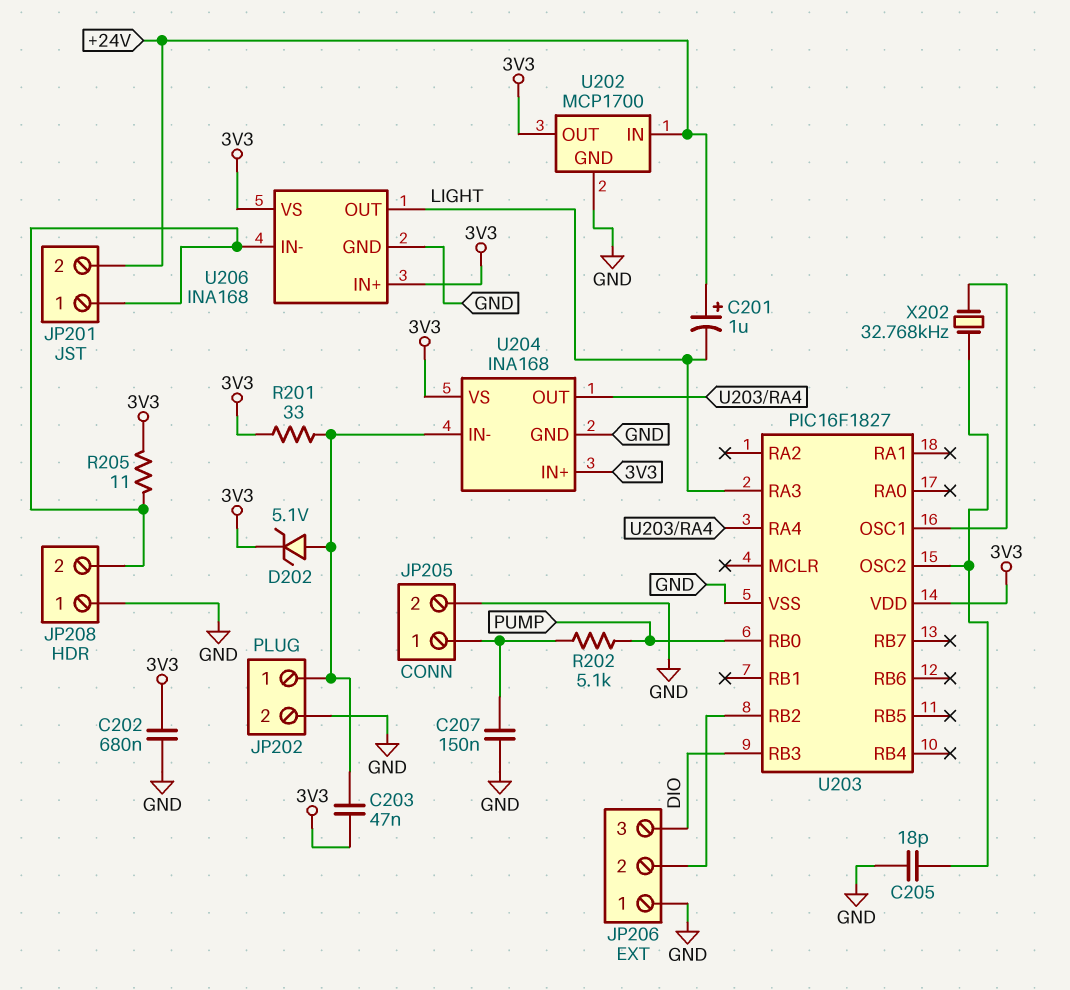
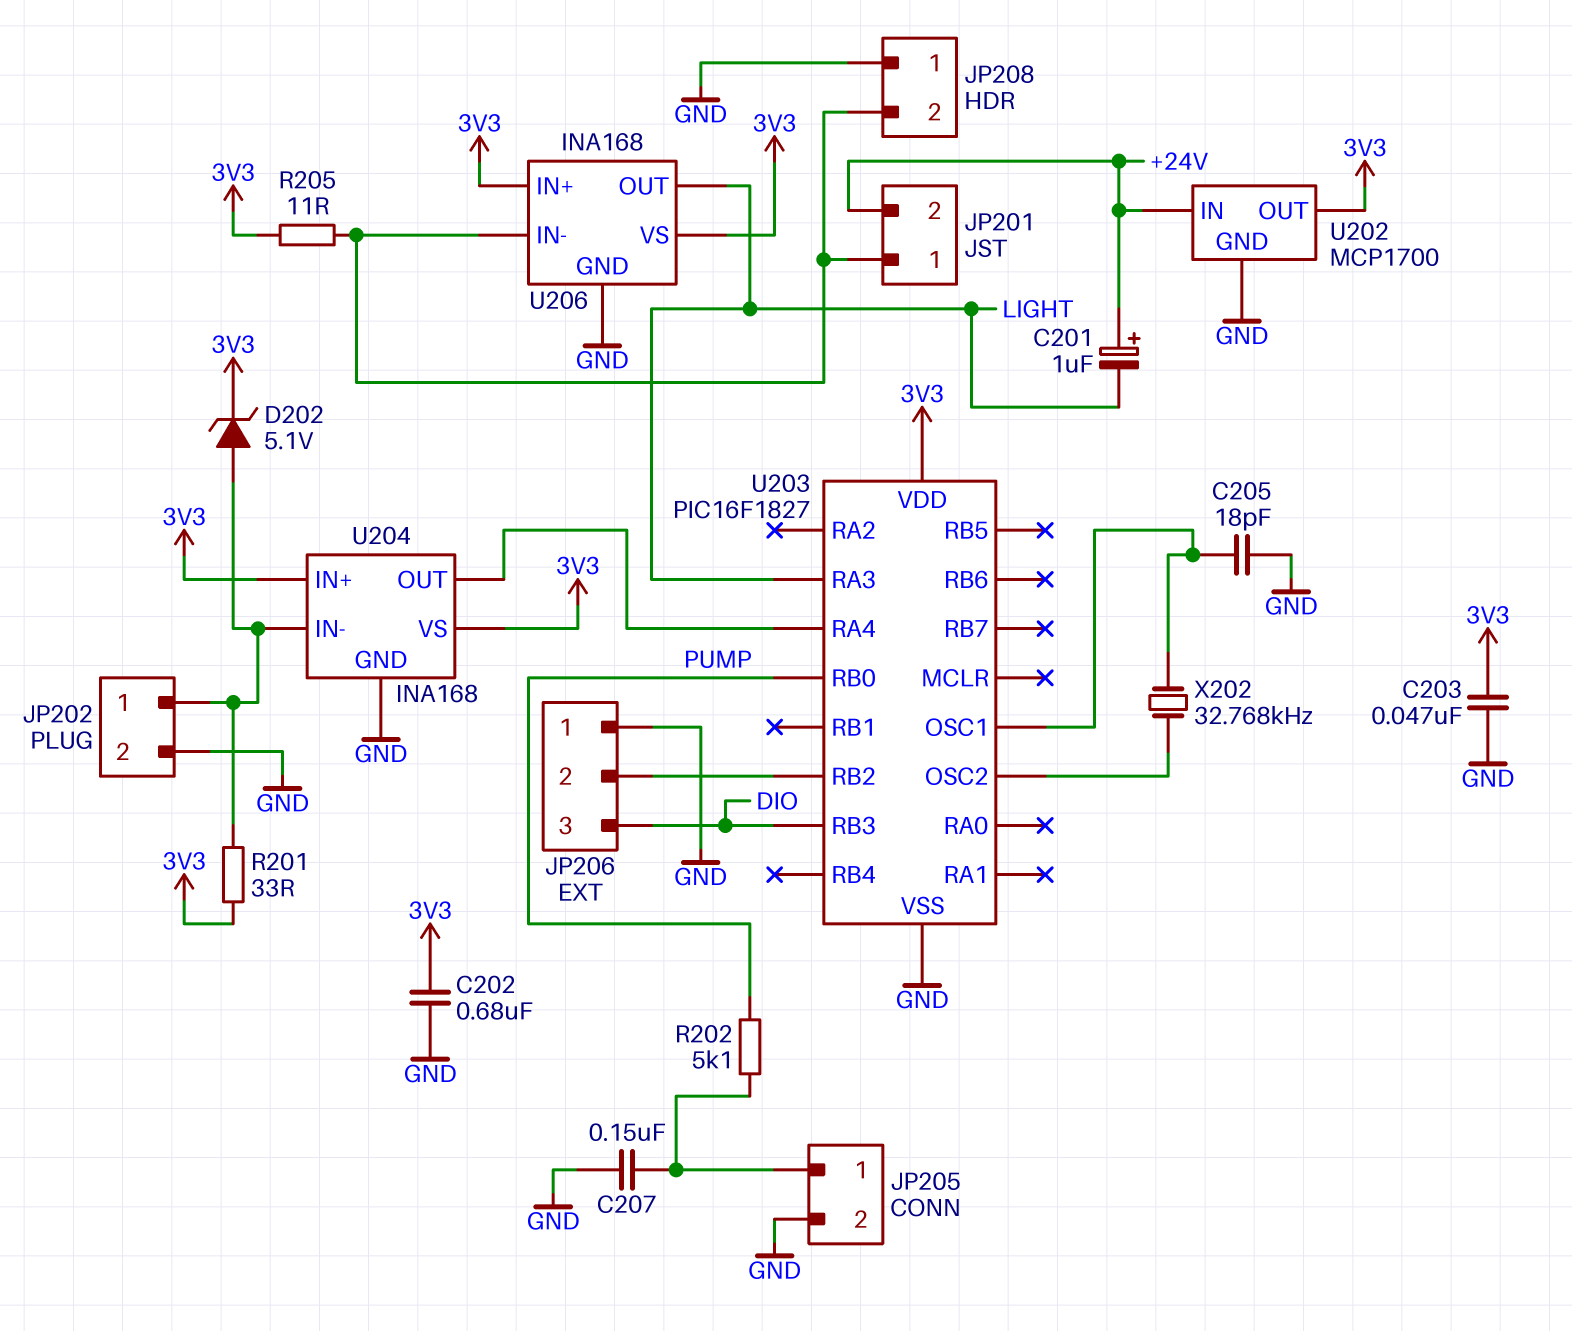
C203: 47nF (3V3, JP202/1) -> 47nF (3V3, GND)
C205: 18pF (GND, U203/OSC2) -> 18pF (GND, U203/OSC1)

